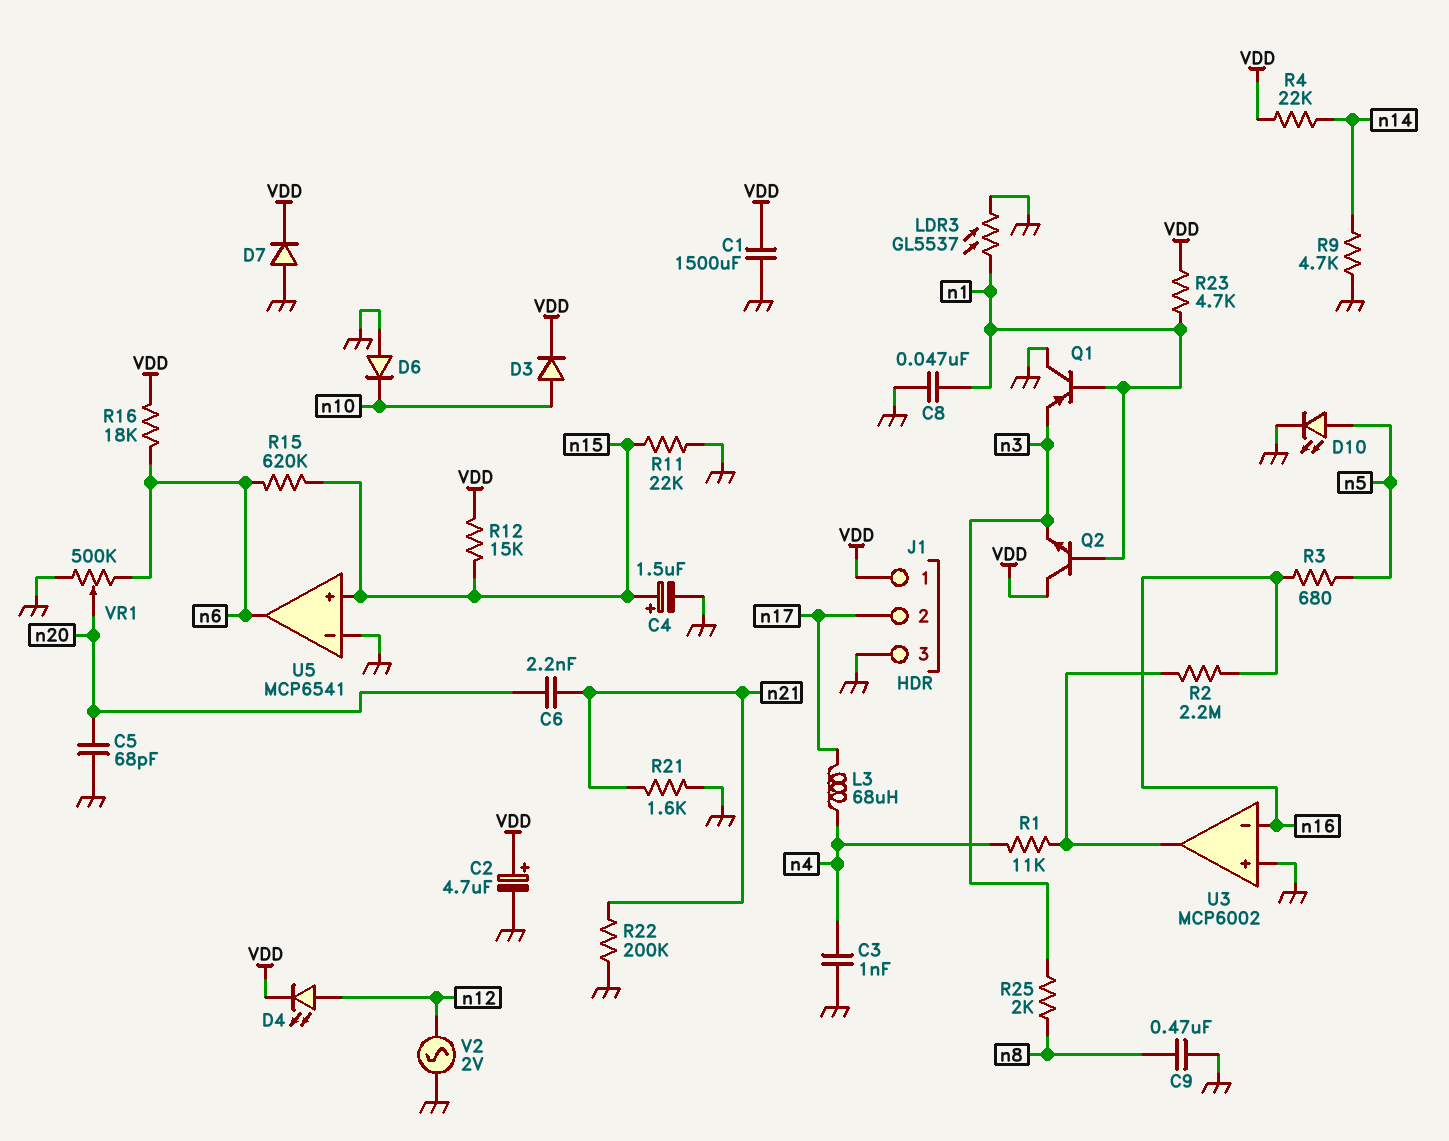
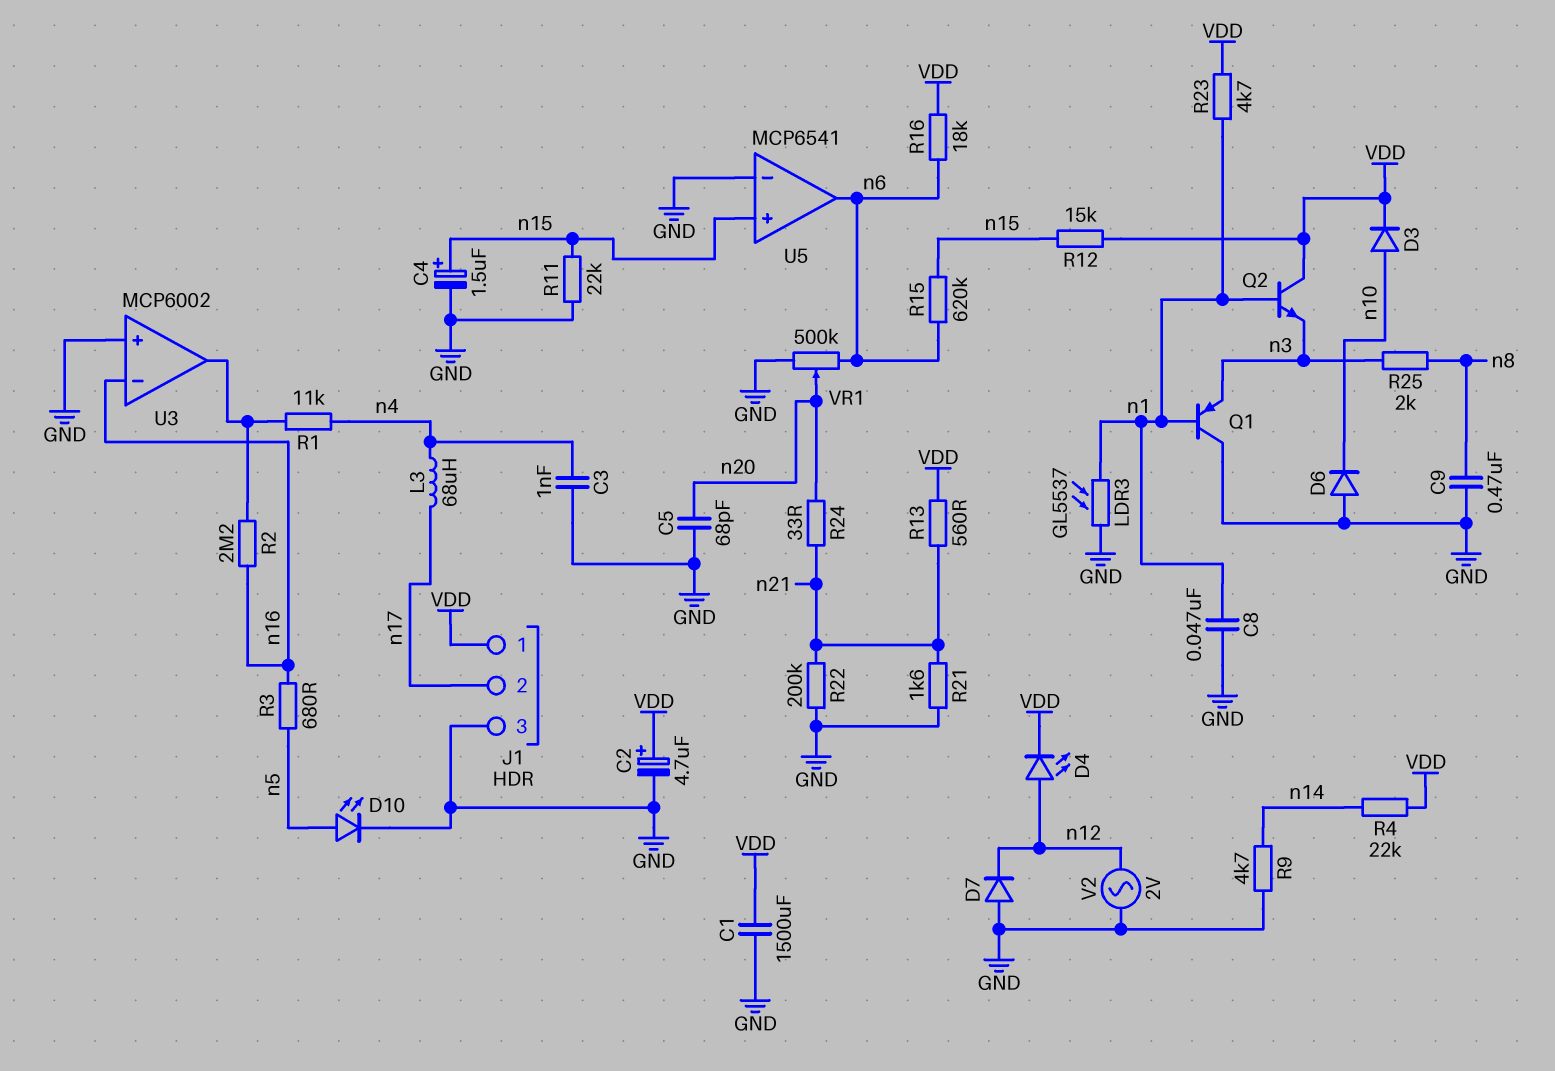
C6: 2.2nF (n20, n21) -> none
D7: diode (A GND, K VDD) -> diode (A GND, K n12)
R13: none -> 560 (VDD, n21)
R24: none -> 33 (n20, n21)

